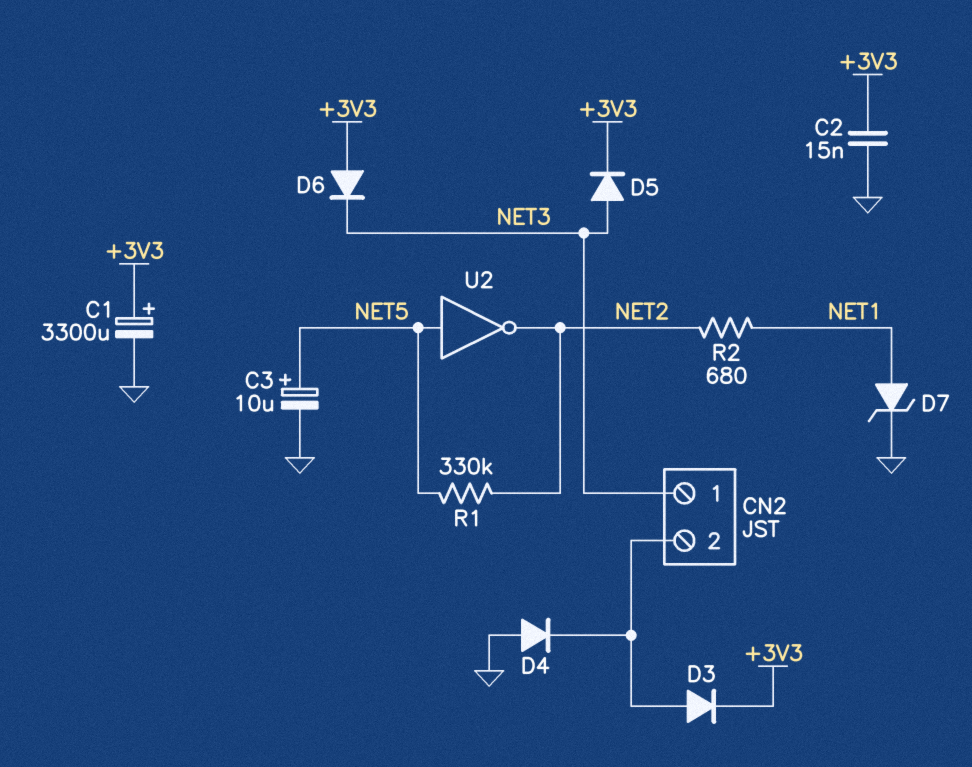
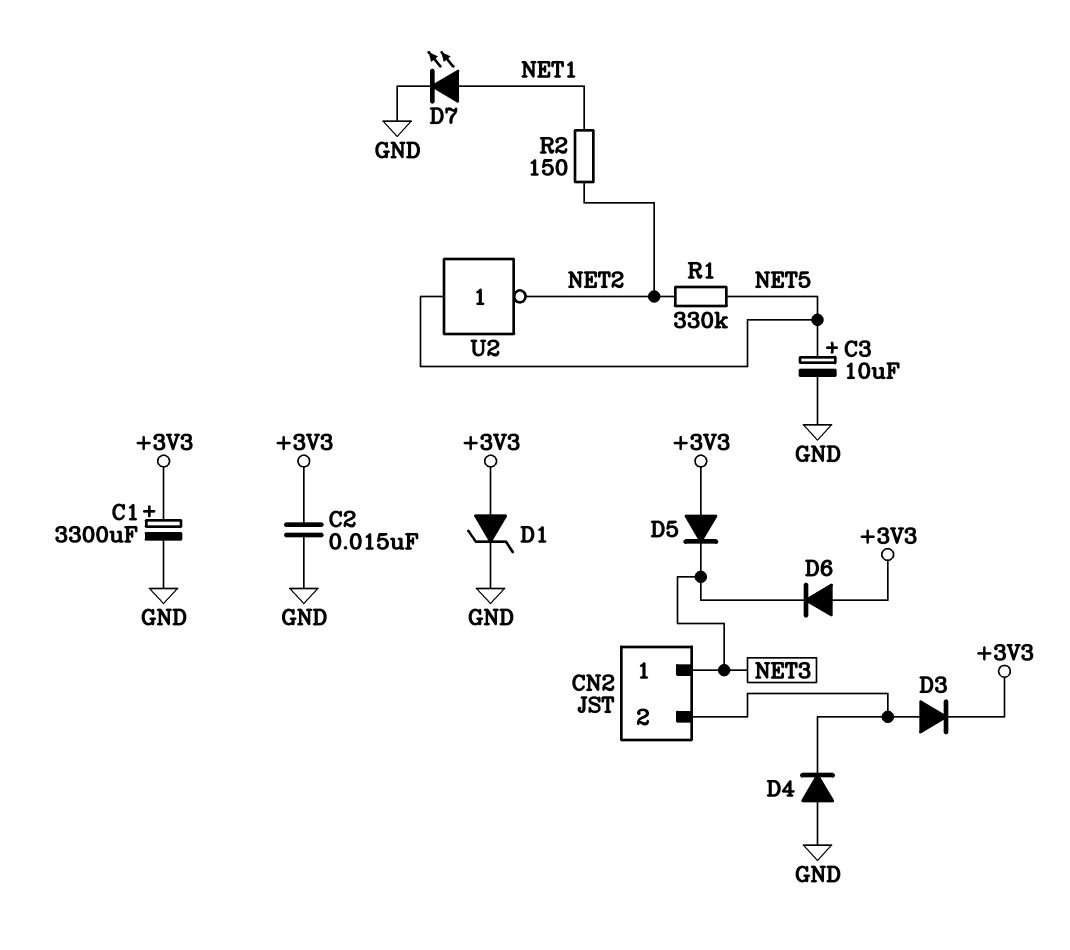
D1: none -> zener (A +3V3, K GND)
D5: diode (A NET3, K +3V3) -> diode (A +3V3, K NET3)
D7: zener (A NET1, K GND) -> LED (A NET1, K GND)
R2: 680 (NET1, NET2) -> 150 (NET1, NET2)

